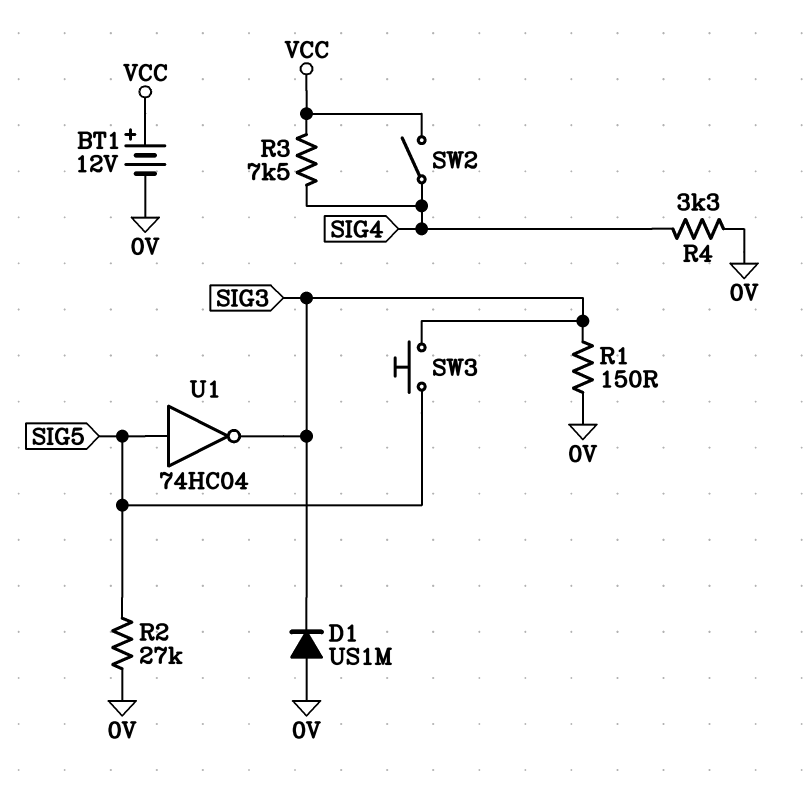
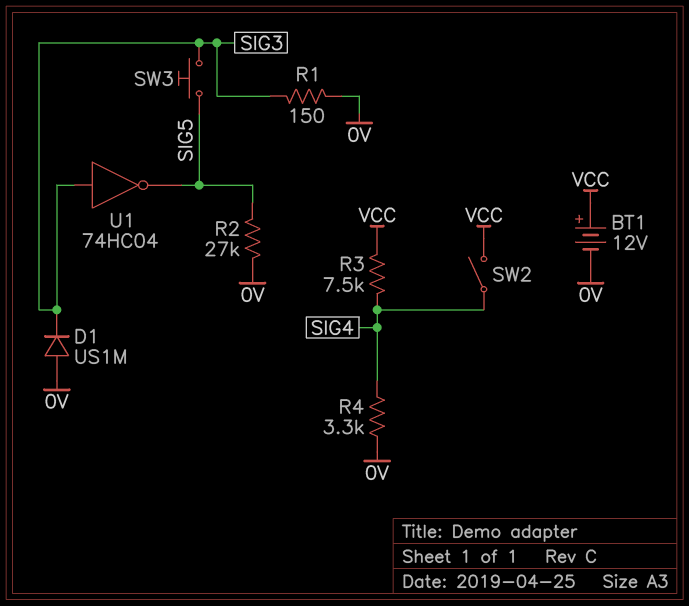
U1: NOT 74HC04 (in SIG5, out SIG3) -> NOT 74HC04 (in SIG3, out SIG5)

